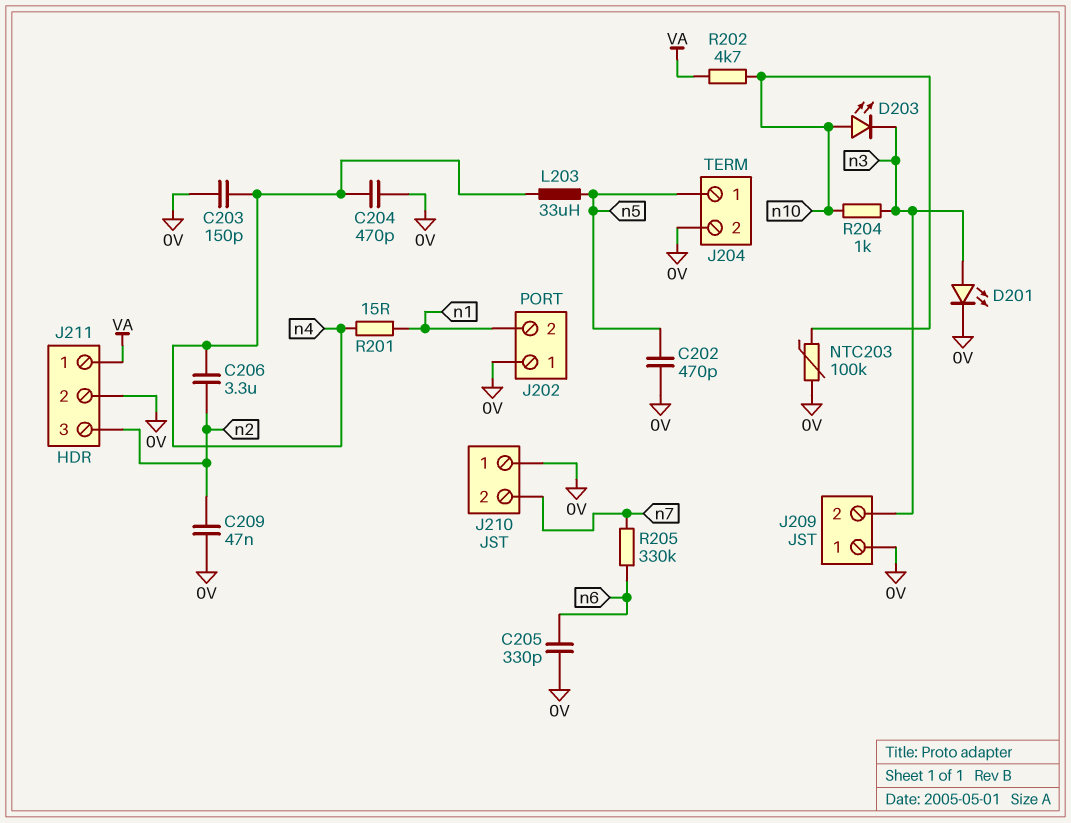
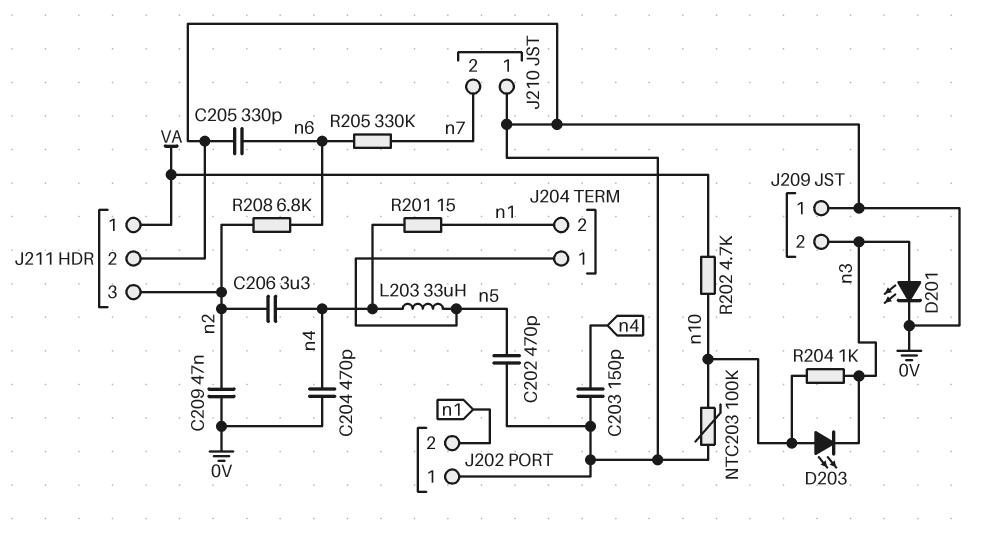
J204 pin 2: 0V -> n1
R208: none -> 6.8k (n2, n6)

